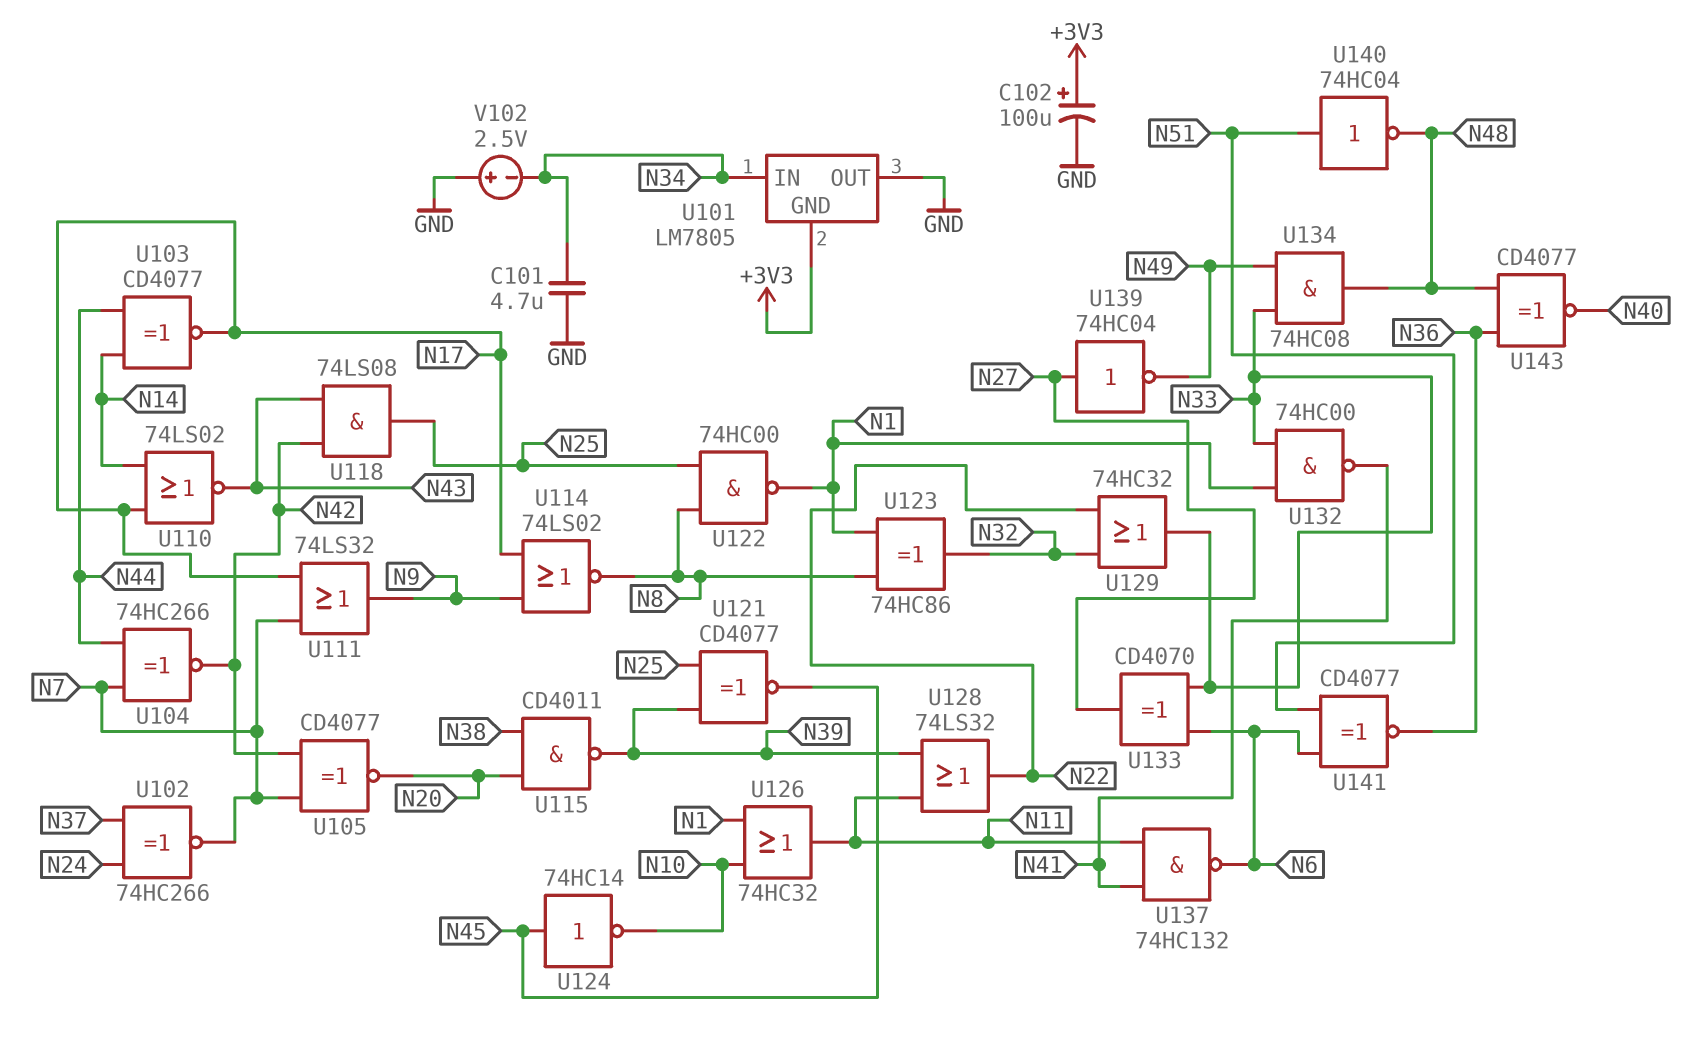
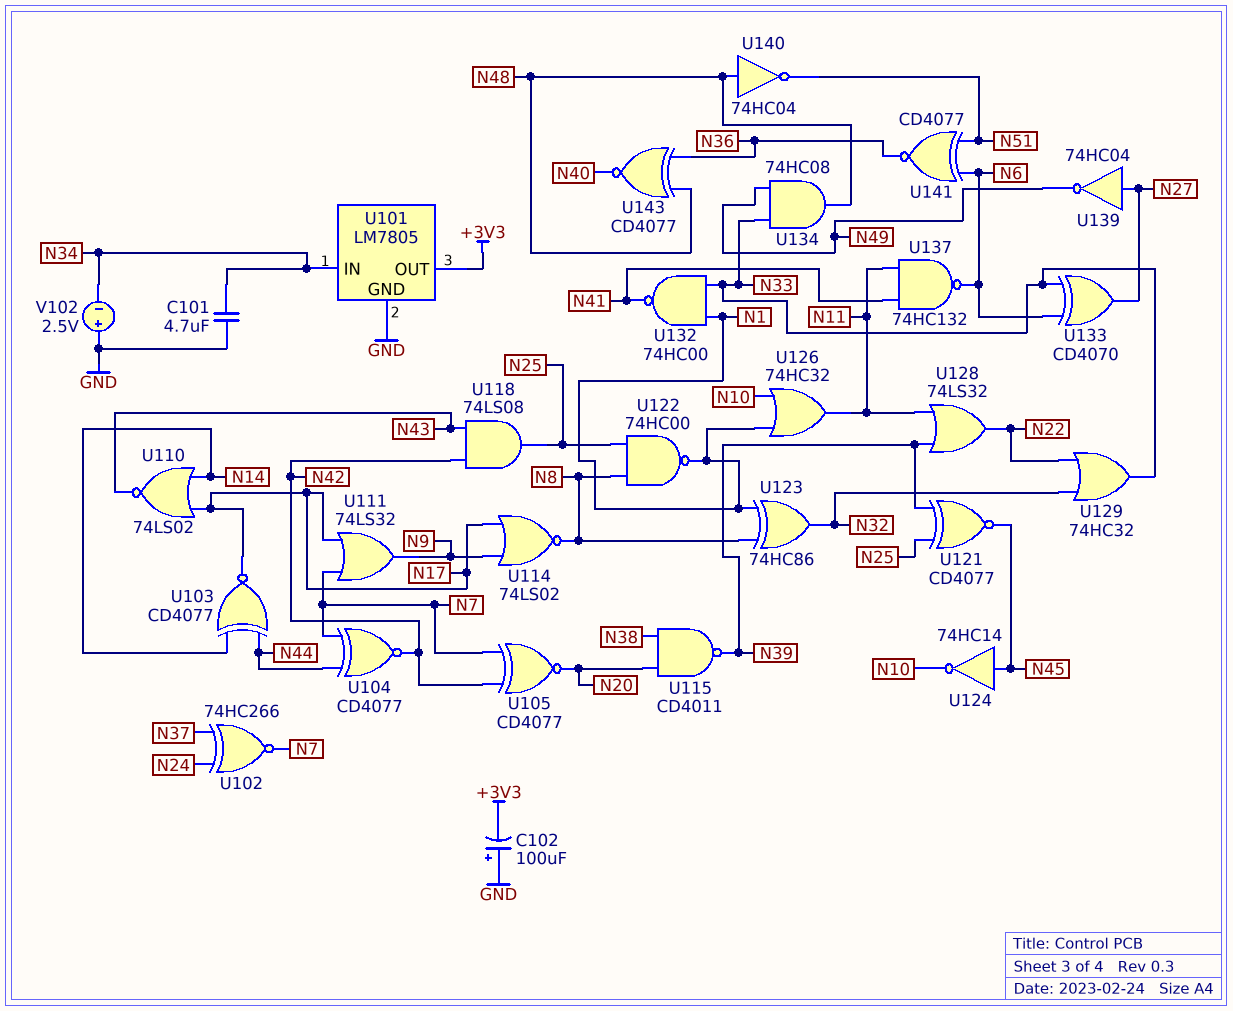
C102: 100uF (plus +3V3, minus GND) -> 100uF (plus GND, minus +3V3)
U101 pin GND: +3V3 -> GND
U101 pin OUT: GND -> +3V3
U104: XNOR 74HC266 (in N7, in N44, out N42) -> XNOR CD4077 (in N7, in N44, out N42)
U140: NOT 74HC04 (in N51, out N48) -> NOT 74HC04 (in N48, out N51)

